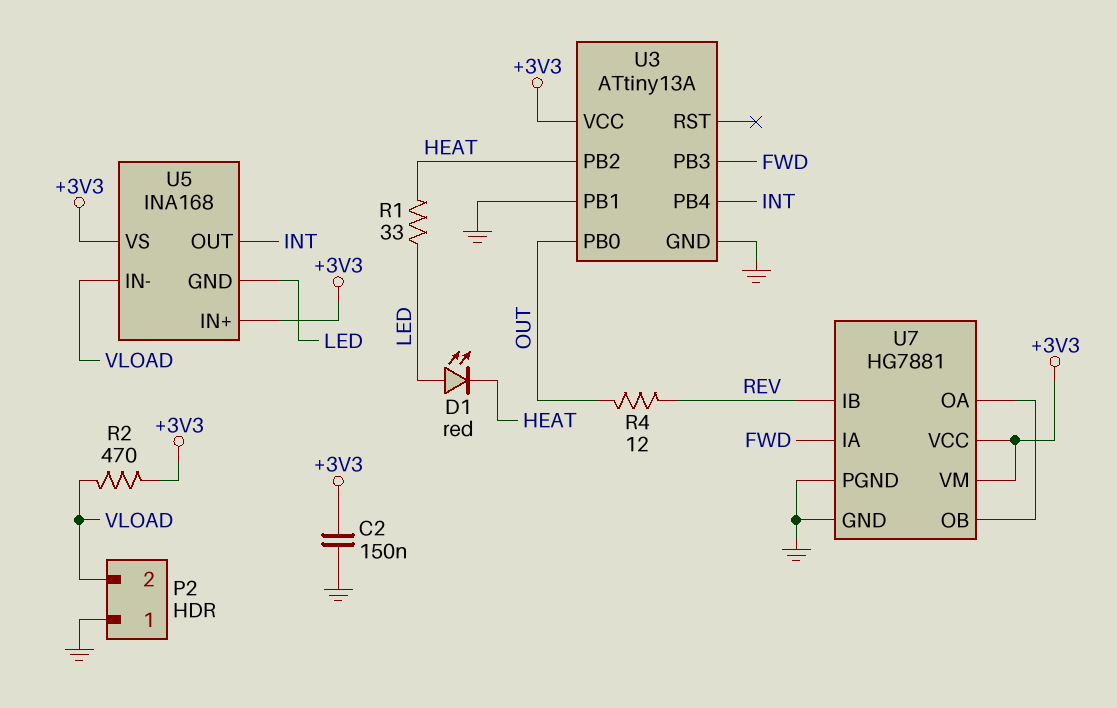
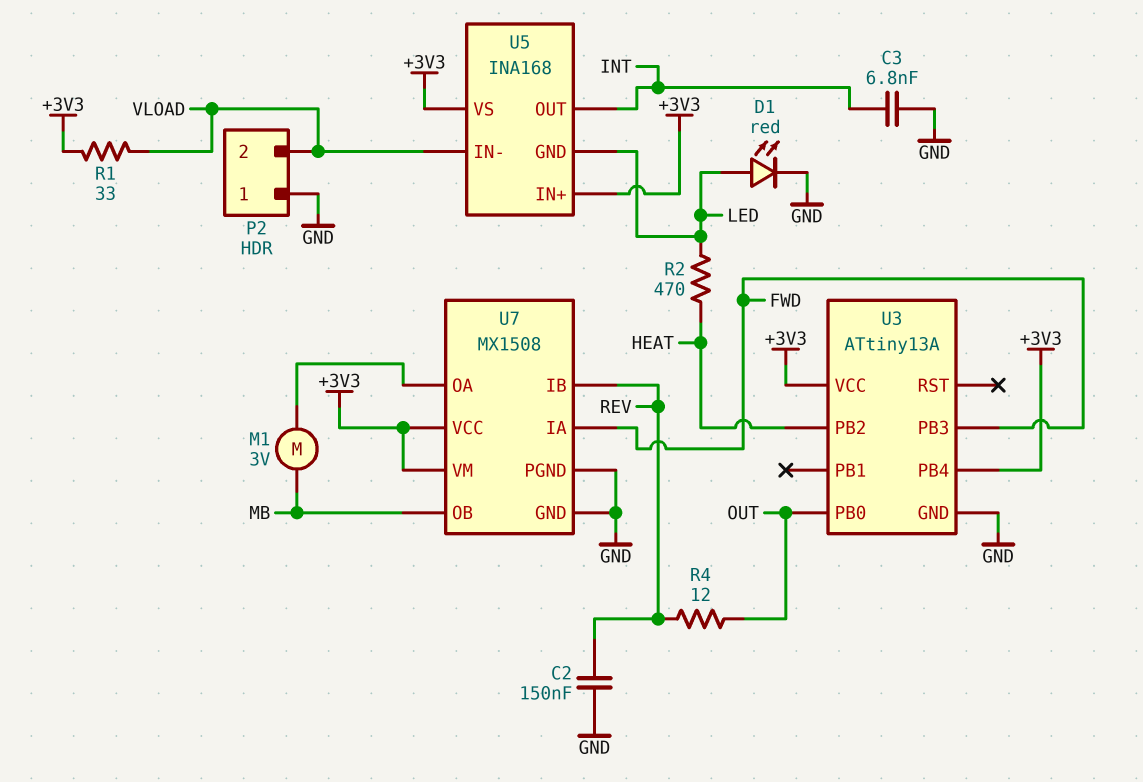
C2: 150nF (+3V3, GND) -> 150nF (GND, REV)
C3: none -> 6.8nF (GND, INT)
D1: LED red (A LED, K HEAT) -> LED red (A LED, K GND)
M1: none -> motor 3V (MB, U7/OA)
R1: 33 (HEAT, LED) -> 33 (+3V3, VLOAD)
R2: 470 (+3V3, VLOAD) -> 470 (HEAT, LED)
U3 pin PB1: GND -> none
U3 pin PB4: INT -> +3V3
U7: HG7881 -> MX1508
U7 pin OB: U7/OA -> MB

